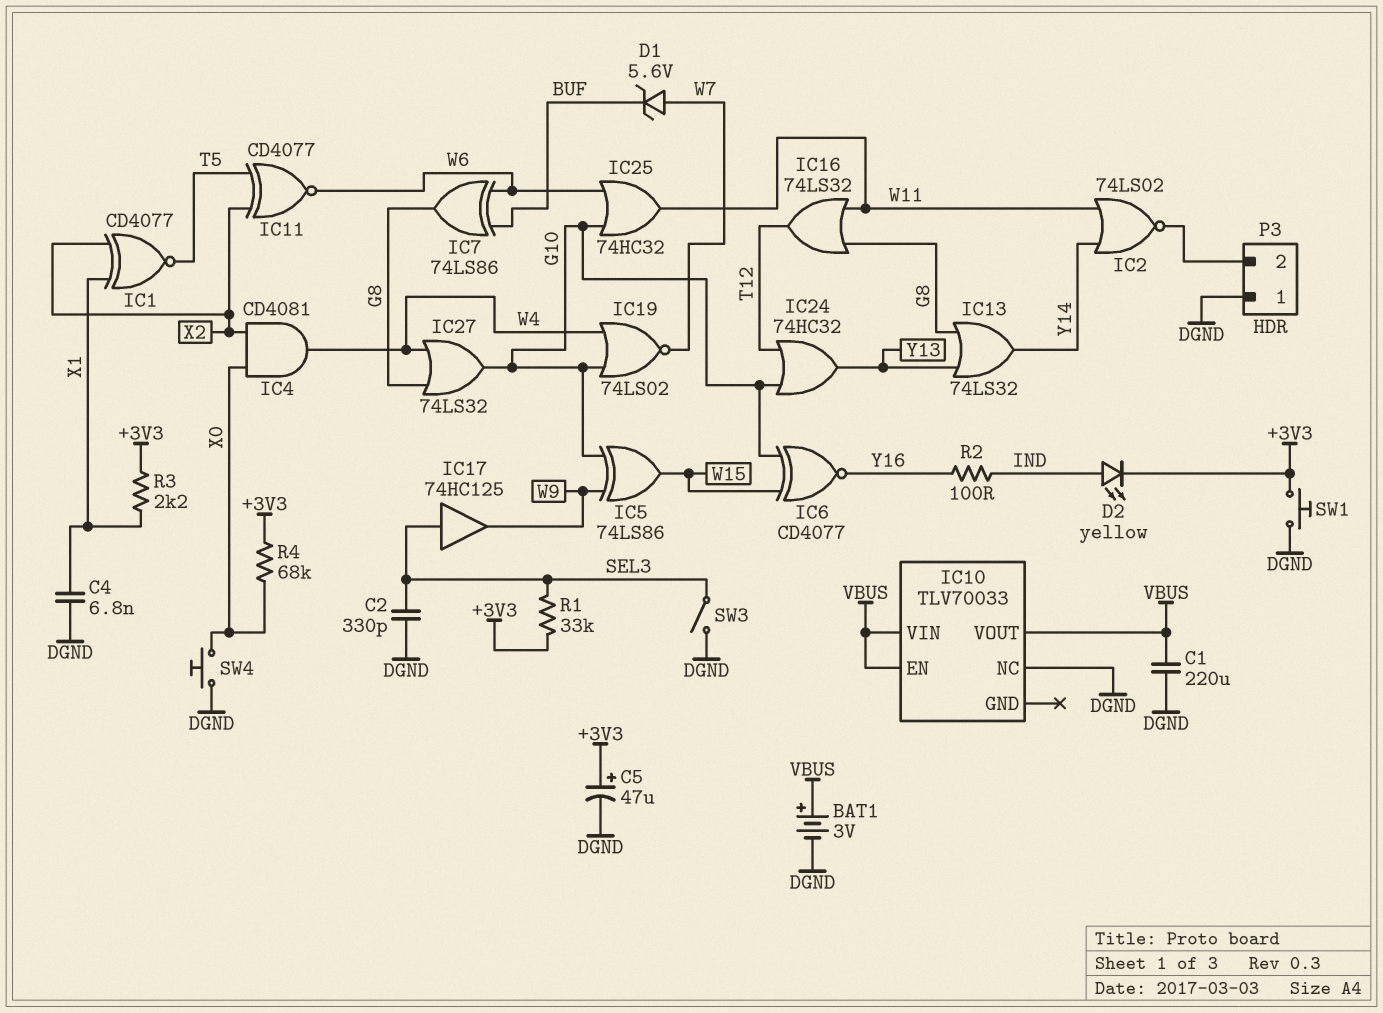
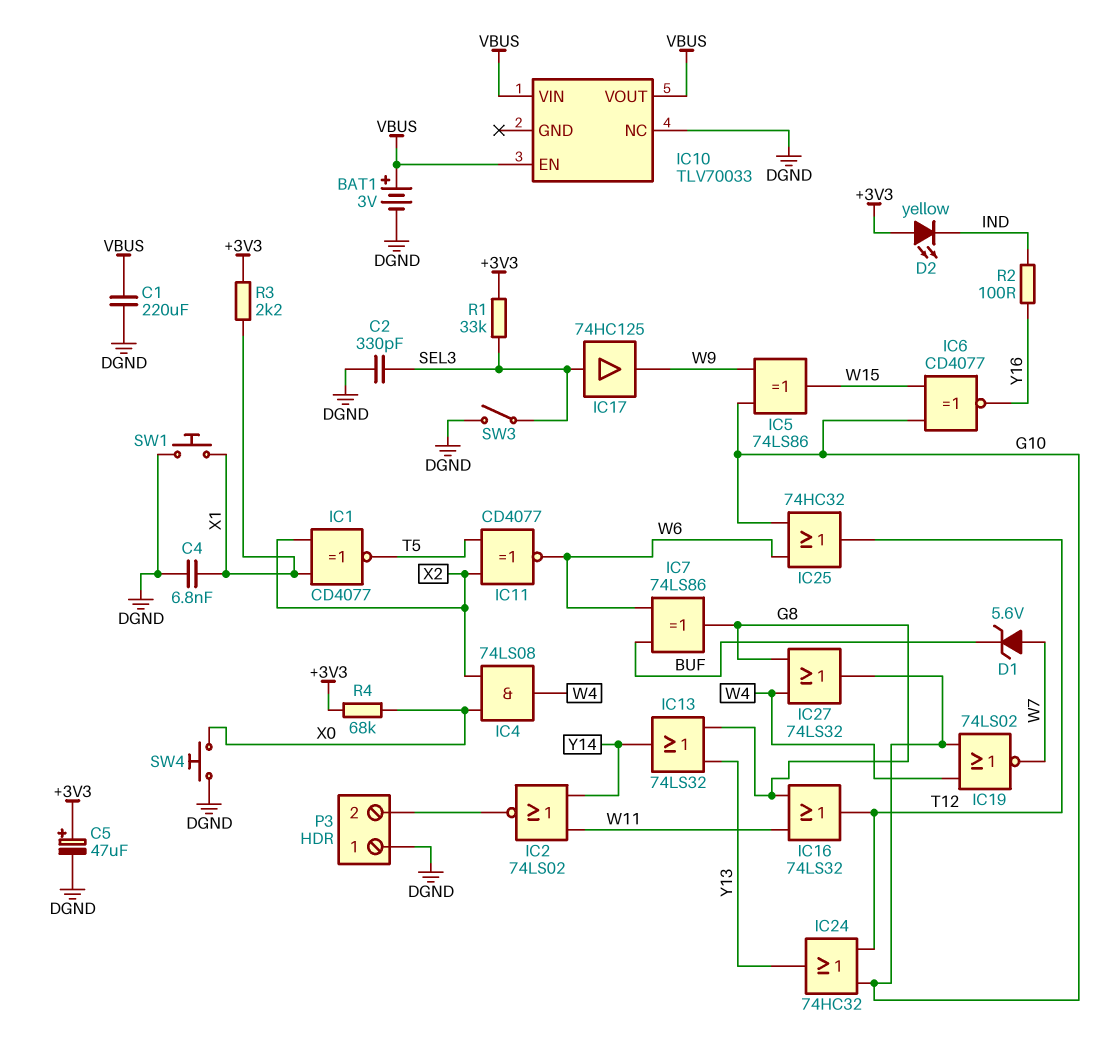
D2: LED yellow (A IND, K +3V3) -> LED yellow (A +3V3, K IND)
IC4: AND CD4081 (in X0, in X2, out W4) -> AND 74LS08 (in X0, in X2, out W4)
IC25: OR 74HC32 (in G10, in W6, out W11) -> OR 74HC32 (in G10, in W6, out T12)
SW1: button (+3V3, DGND) -> button (DGND, X1)

